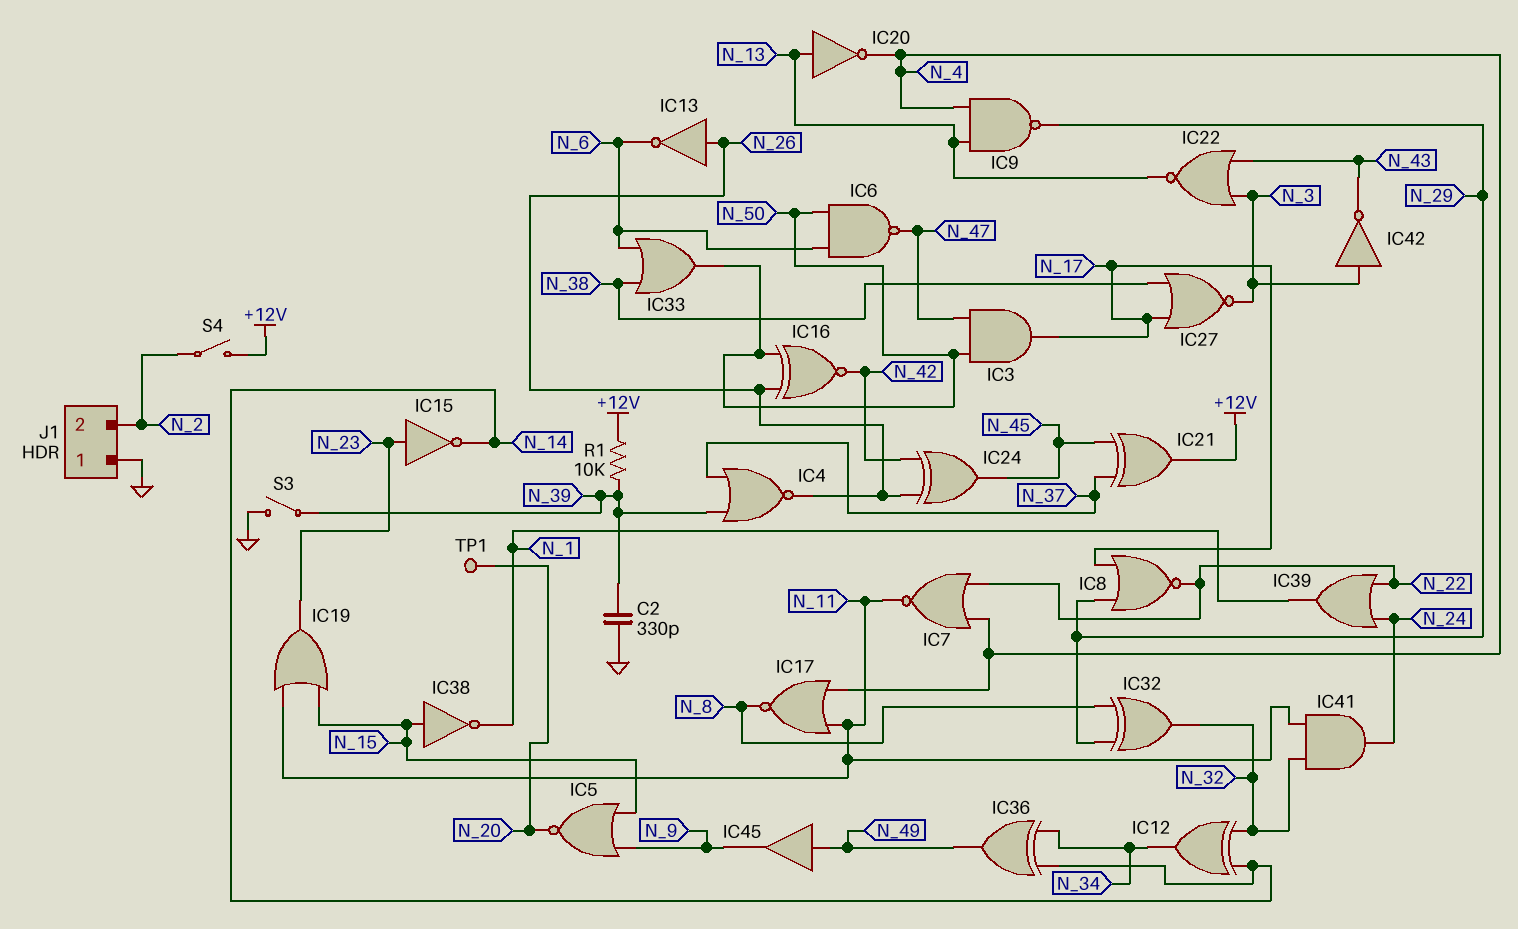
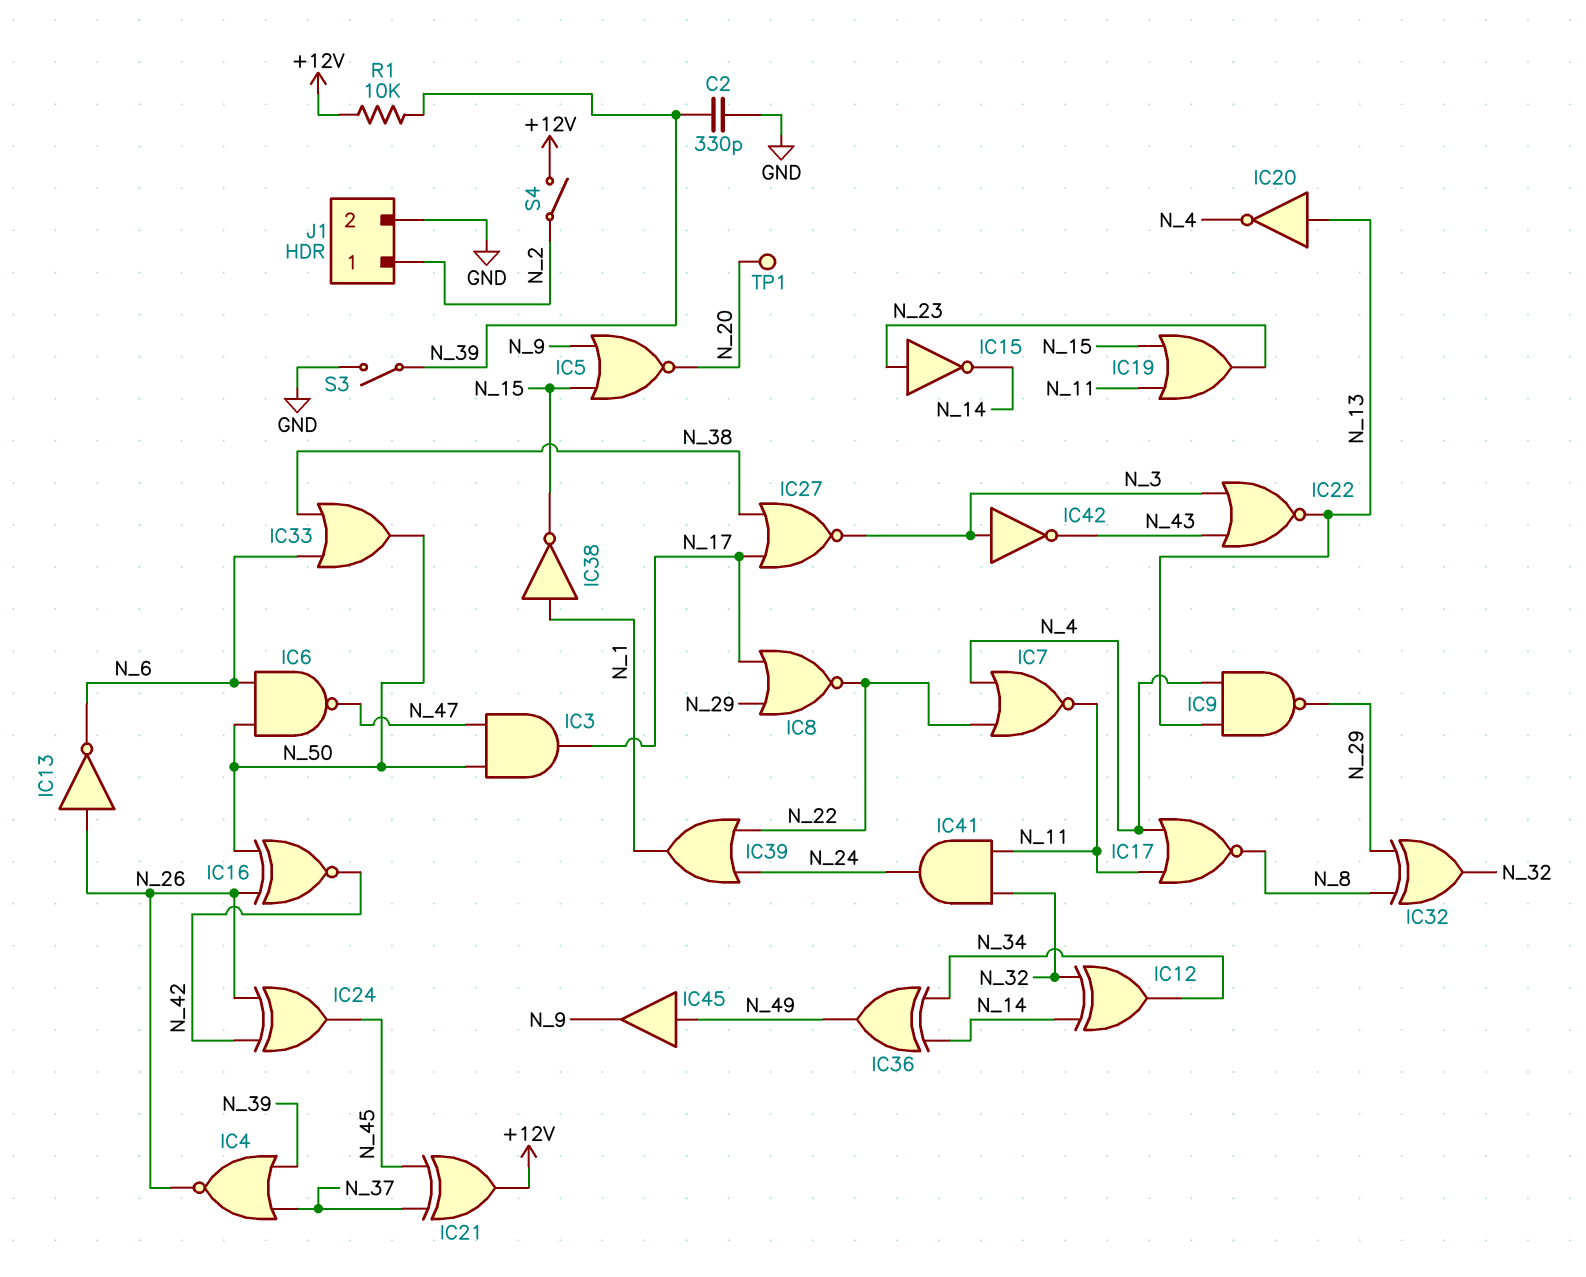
IC38: NOT (in N_15, out N_1) -> NOT (in N_1, out N_15)
J1 pin 1: GND -> N_2
J1 pin 2: N_2 -> GND

